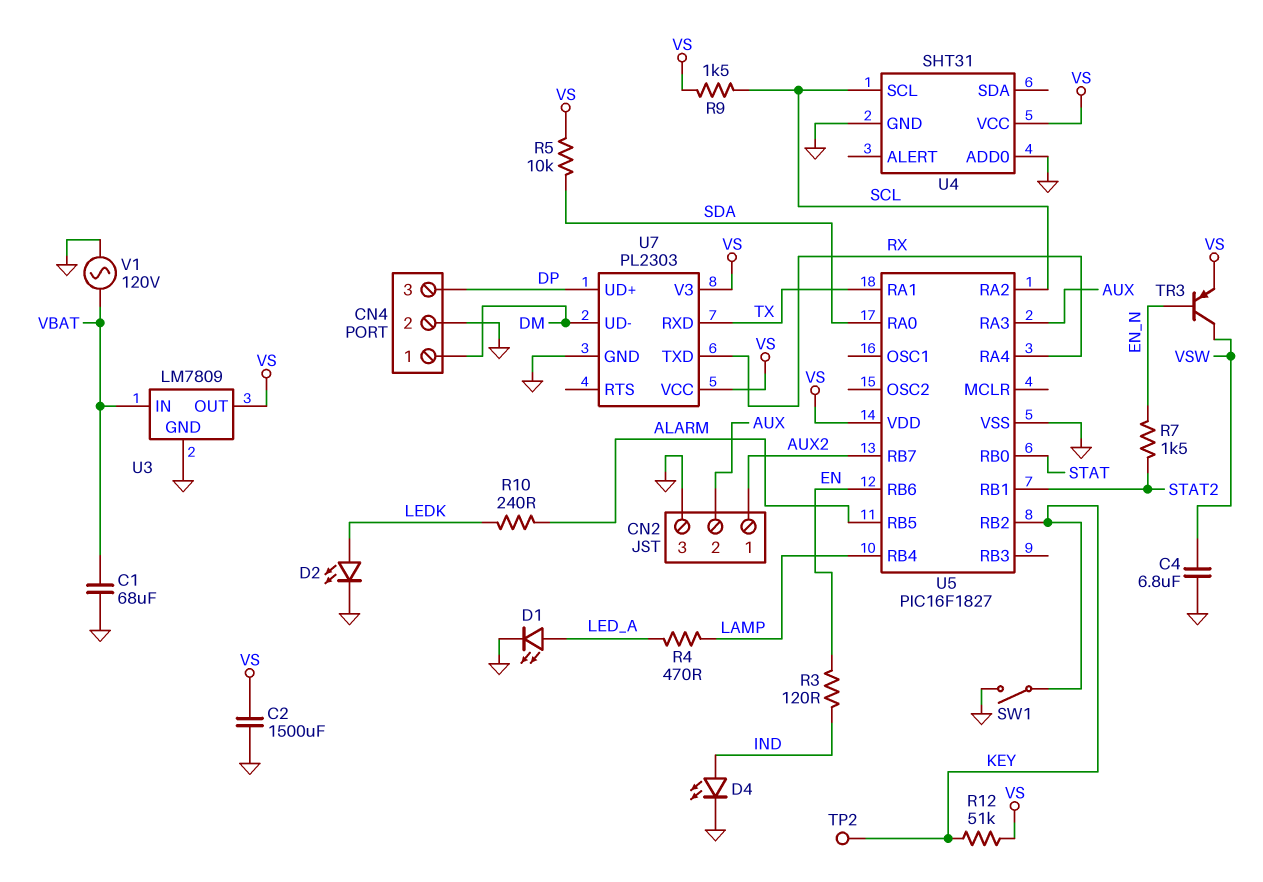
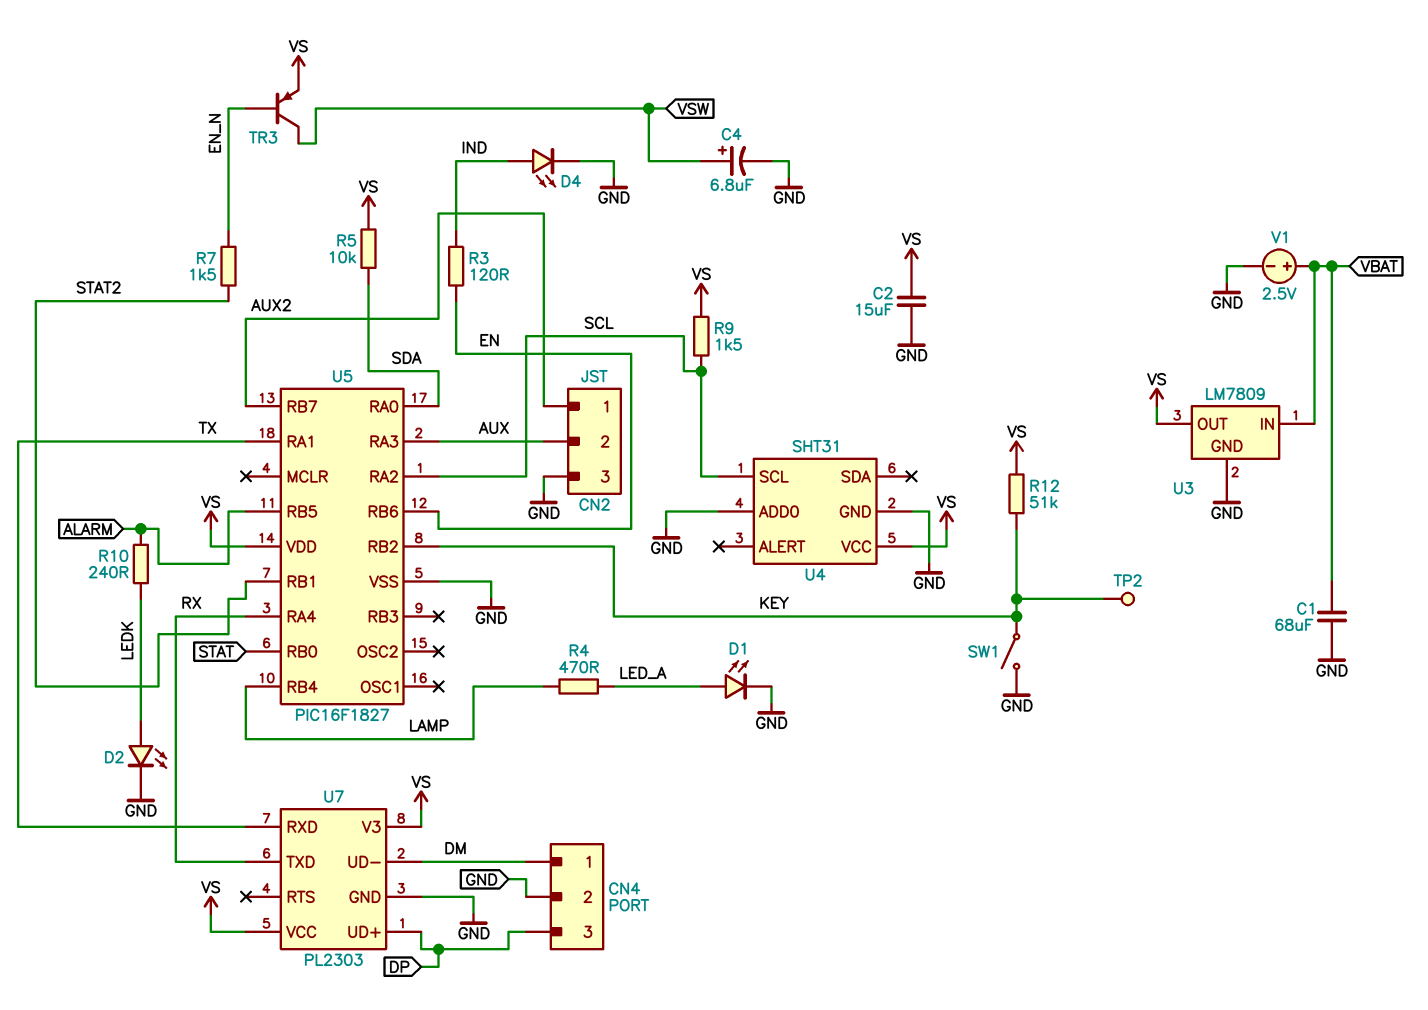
C2: 1500uF (GND, VS) -> 15uF (GND, VS)
C4: 6.8uF (GND, VSW) -> 6.8uF (plus VSW, minus GND)
V1: AC 120V (GND, VBAT) -> 2.5V (plus VBAT, minus GND)

